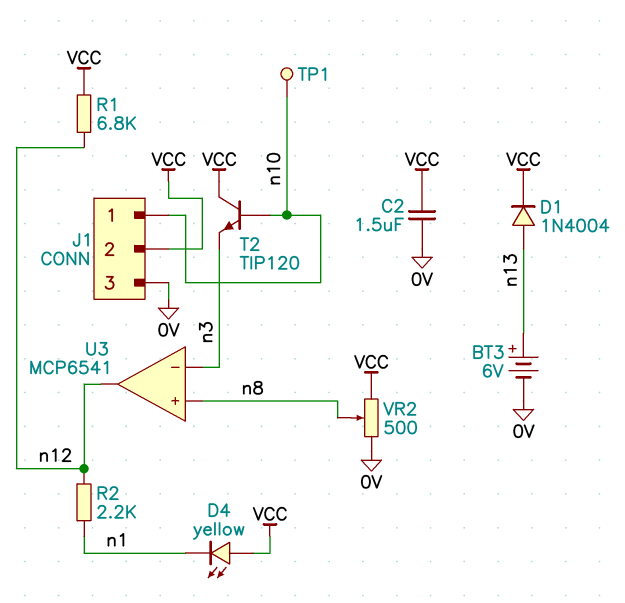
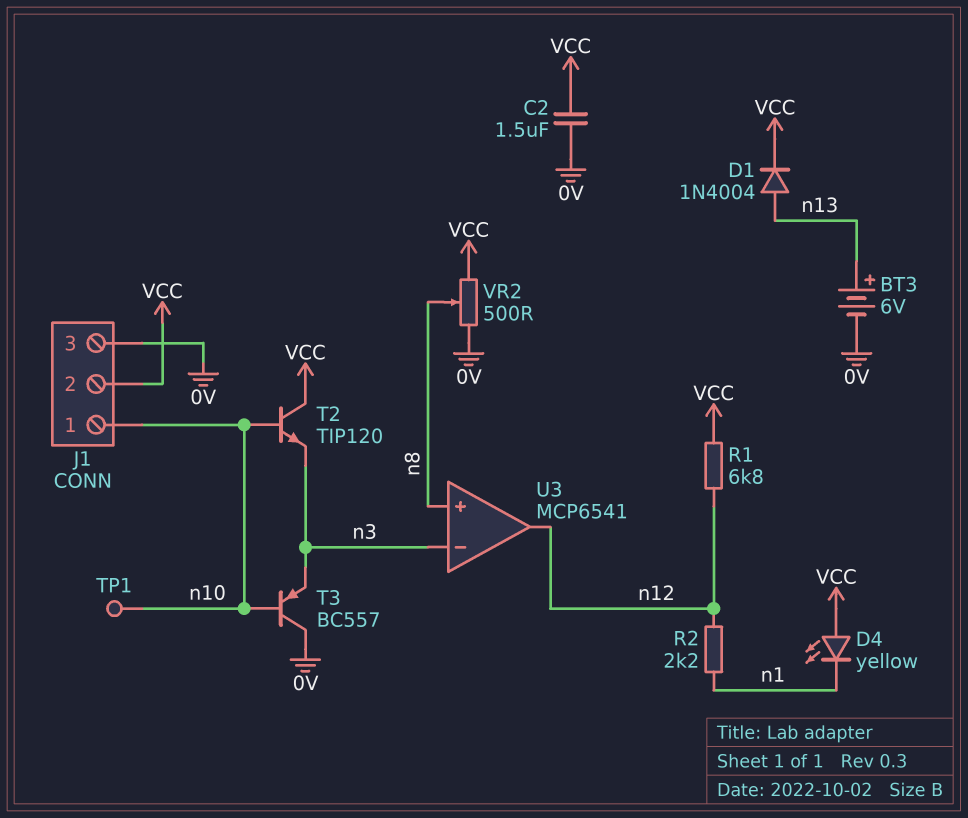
T3: none -> PNP BC557 (B n10, C 0V, E n3)

